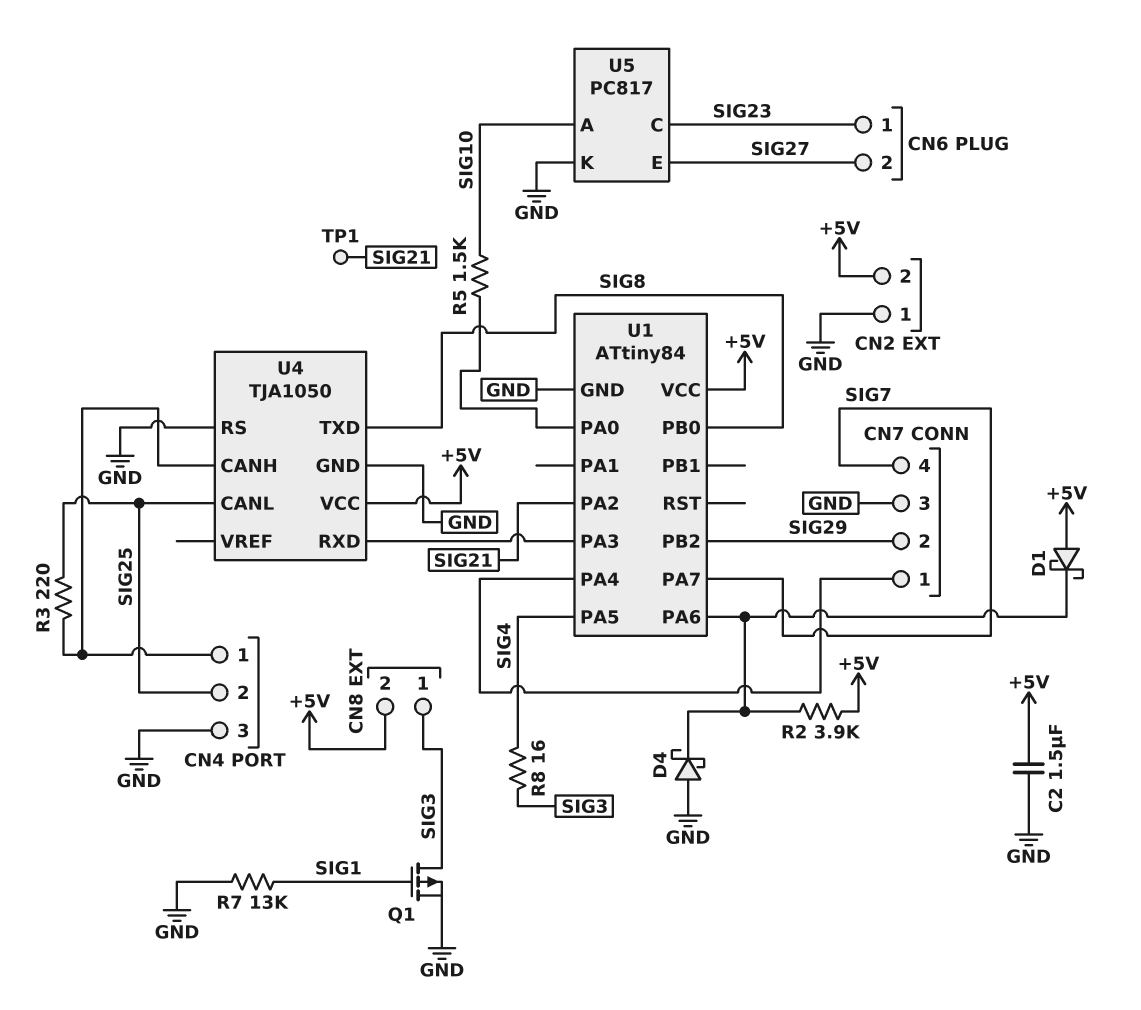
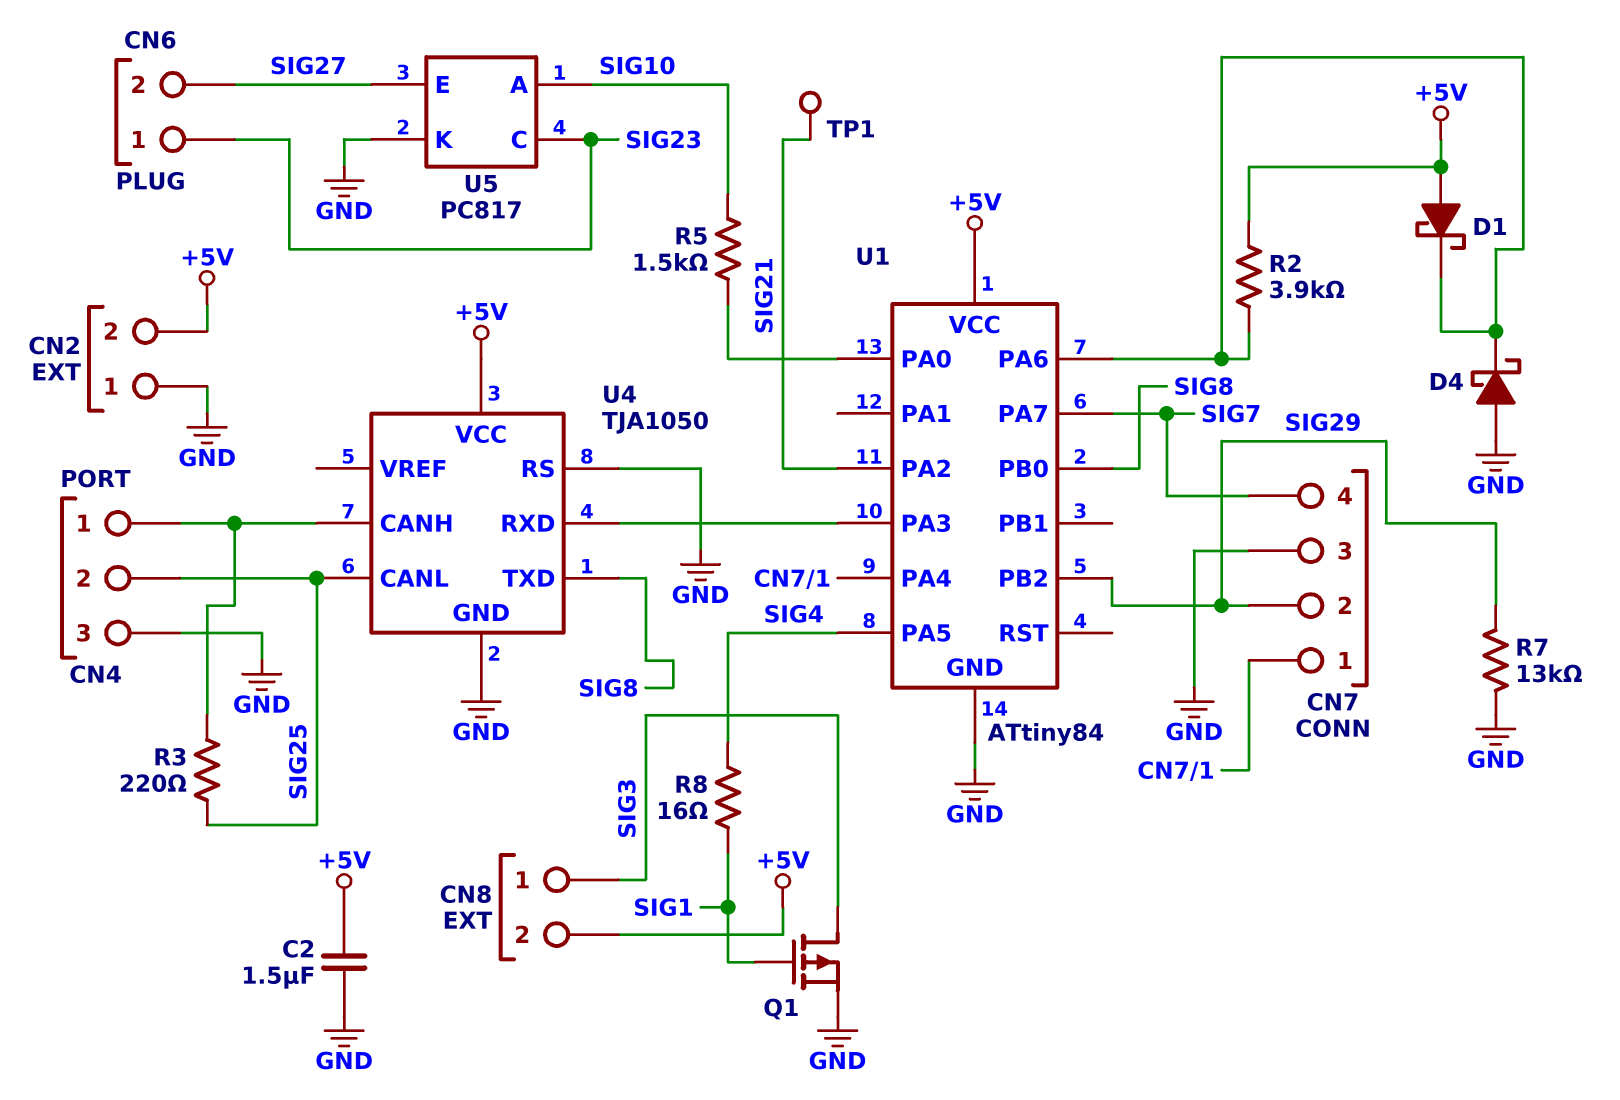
R7: 13k (GND, SIG1) -> 13k (GND, SIG29)
R8: 16 (SIG3, SIG4) -> 16 (SIG1, SIG4)

